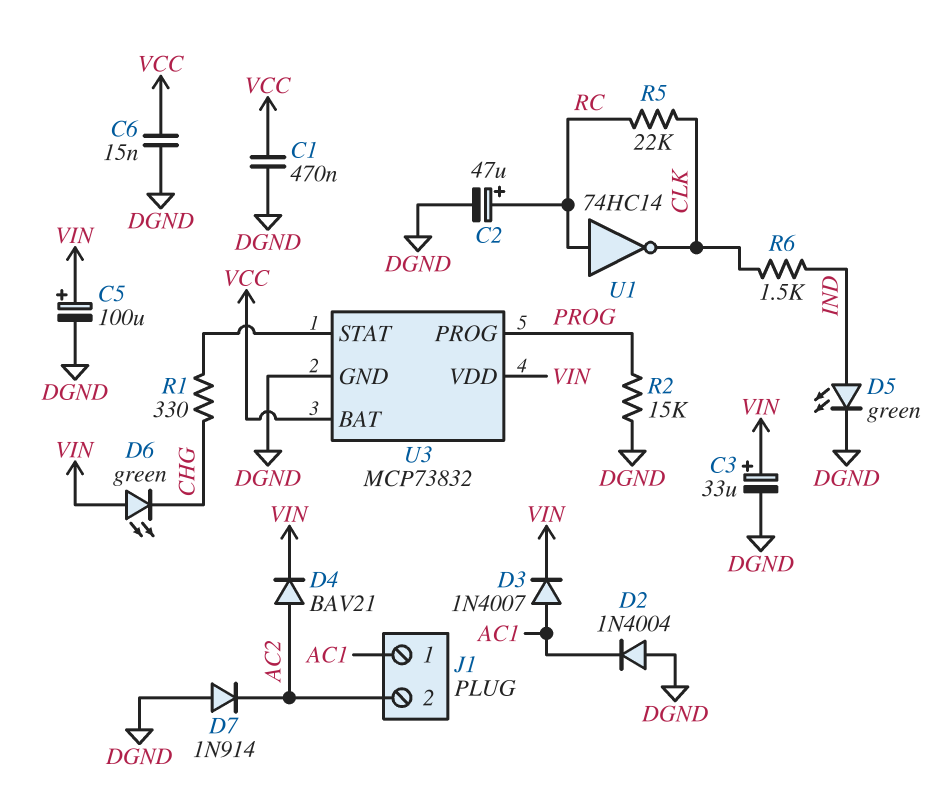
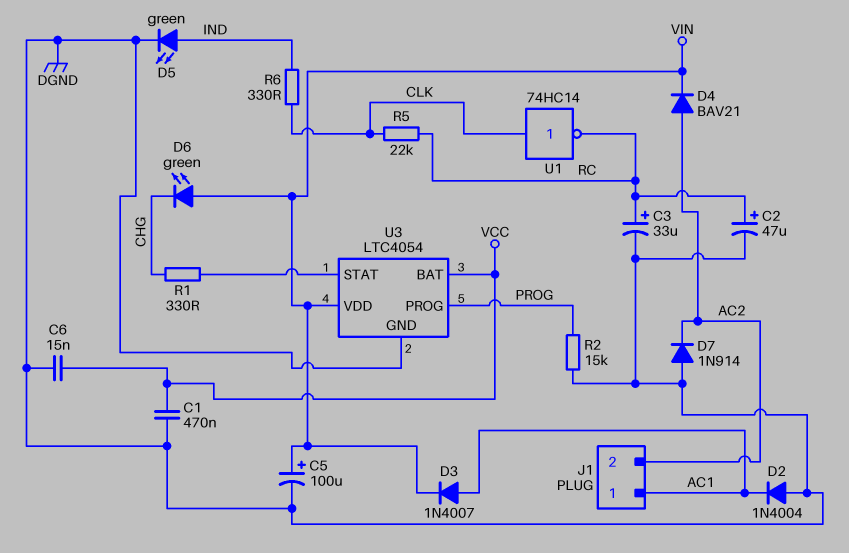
C3: 33uF (plus VIN, minus DGND) -> 33uF (plus RC, minus DGND)
R6: 1.5k (CLK, IND) -> 330 (CLK, IND)
U1: NOT 74HC14 (in RC, out CLK) -> NOT 74HC14 (in CLK, out RC)
U3: MCP73832 -> LTC4054

